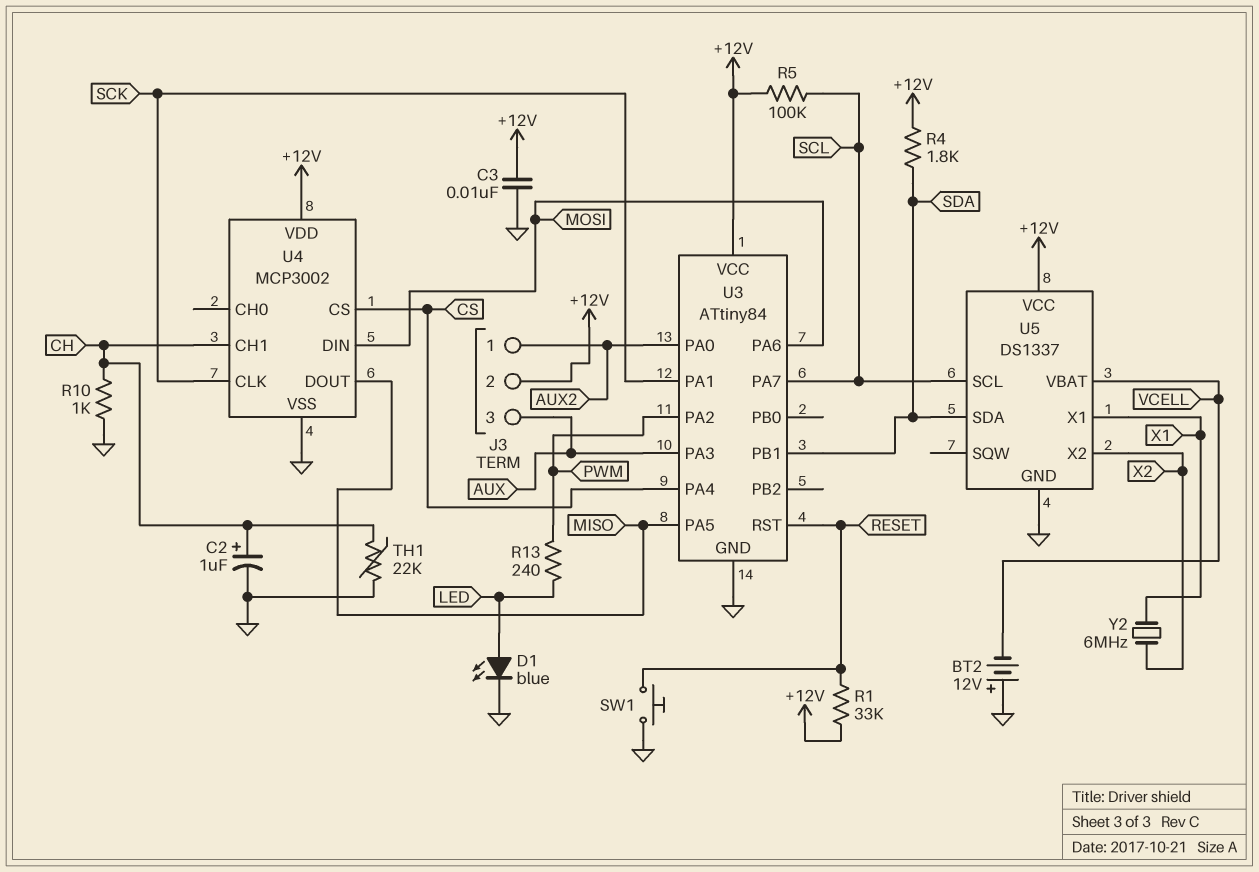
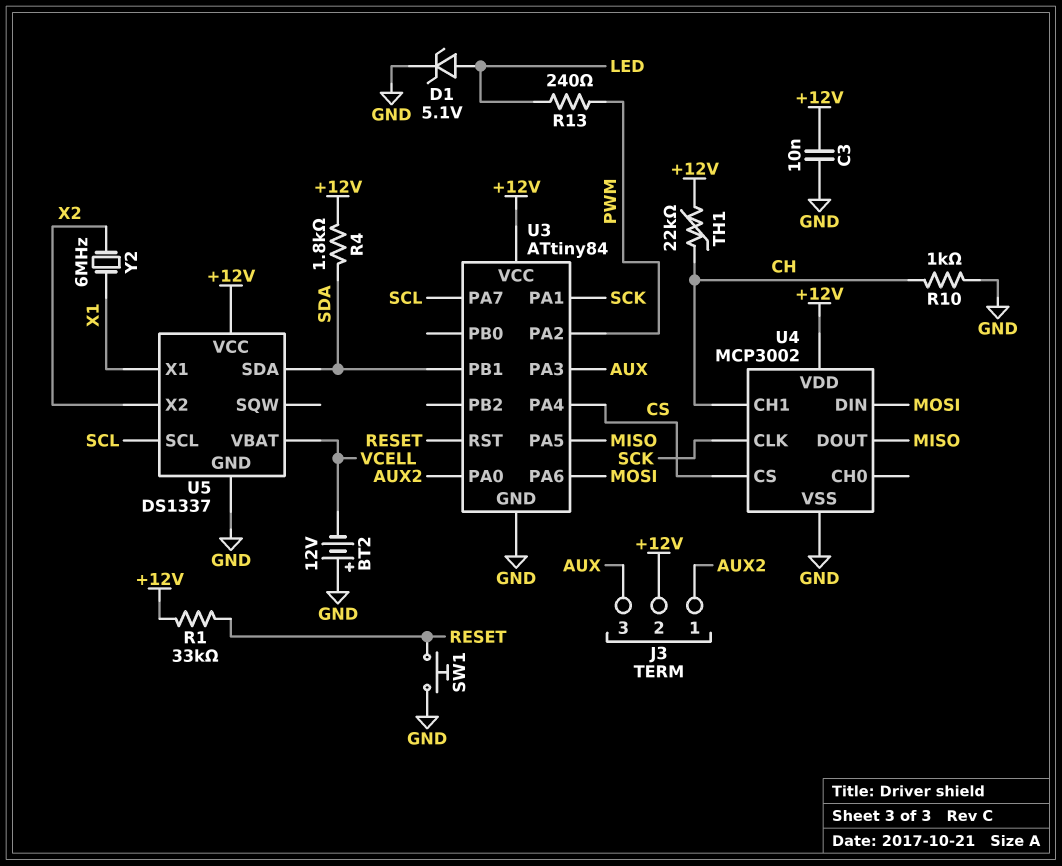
C2: 1uF (plus CH, minus GND) -> none
D1: LED blue (A LED, K GND) -> zener 5.1V (A LED, K GND)
R5: 100k (+12V, SCL) -> none
TH1: 22k (CH, GND) -> 22k (+12V, CH)

